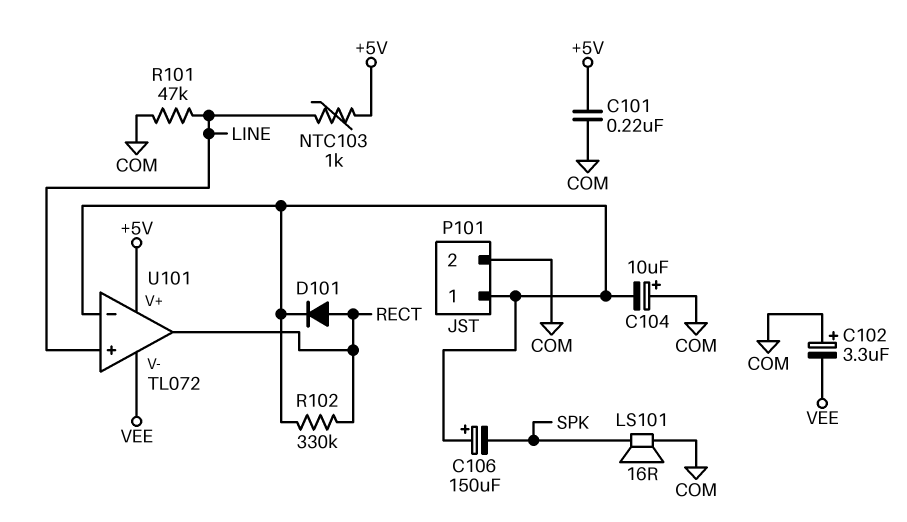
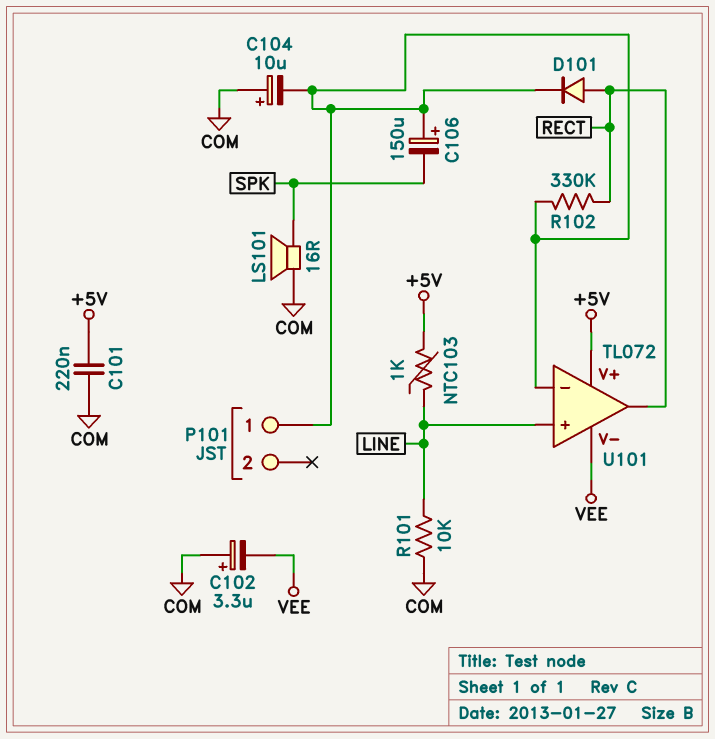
P101 pin 2: COM -> none
R101: 47k (COM, LINE) -> 10k (COM, LINE)

